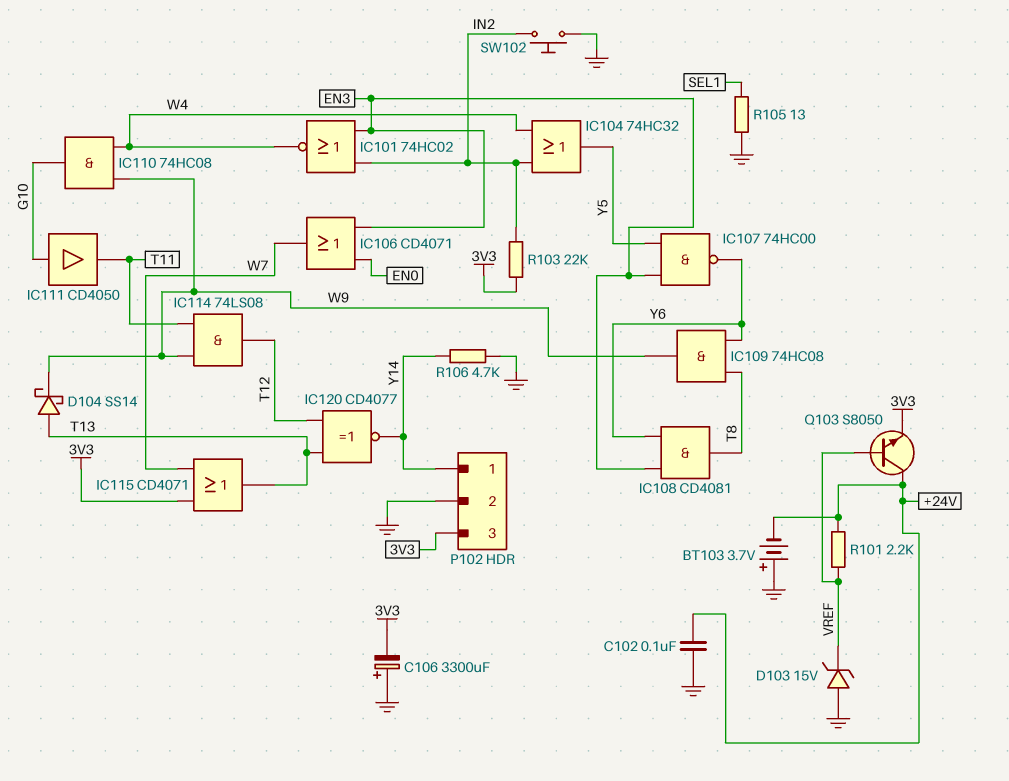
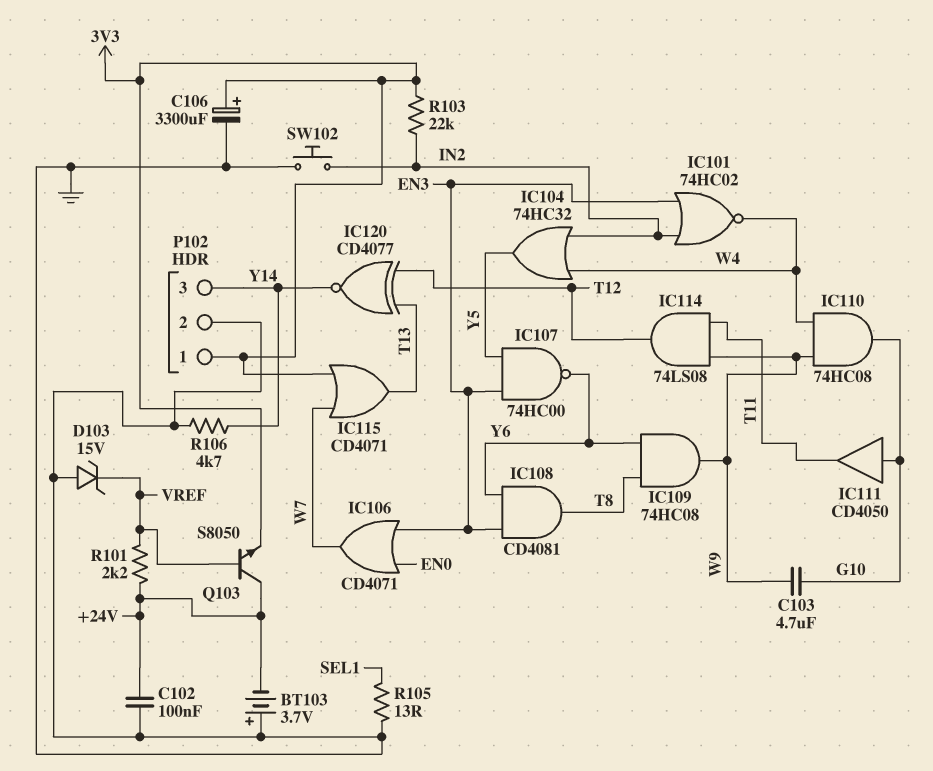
C103: none -> 4.7uF (G10, W9)
C106: 3300uF (plus GND, minus 3V3) -> 3300uF (plus 3V3, minus GND)
D104: schottky SS14 (A T13, K W9) -> none
P102 pin 1: Y14 -> 3V3
P102 pin 3: 3V3 -> Y14

